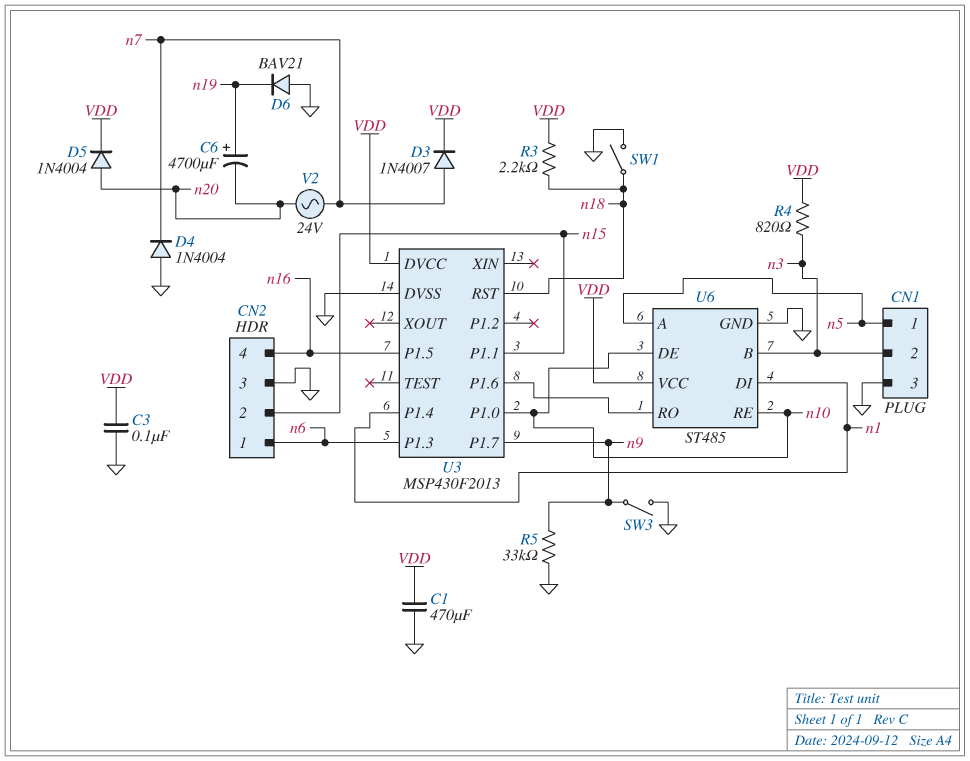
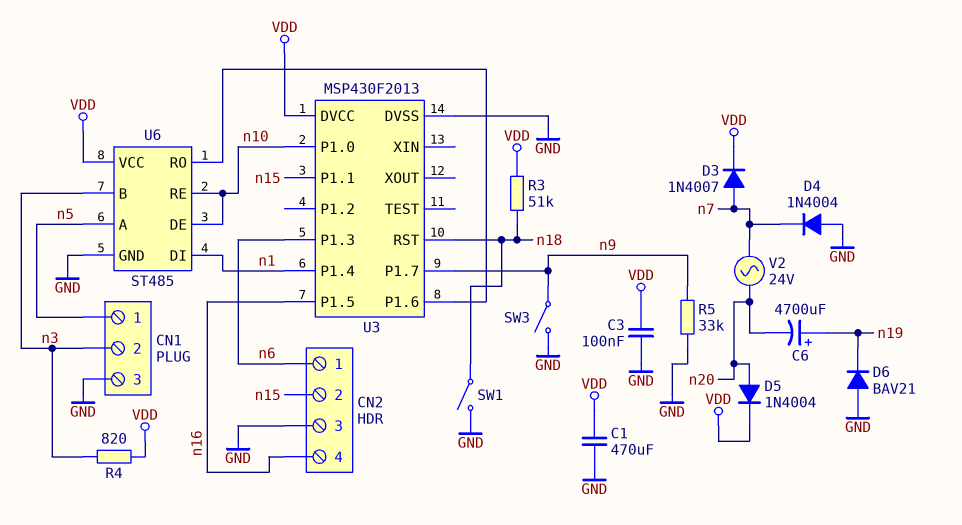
R3: 2.2k (VDD, n18) -> 51k (VDD, n18)

